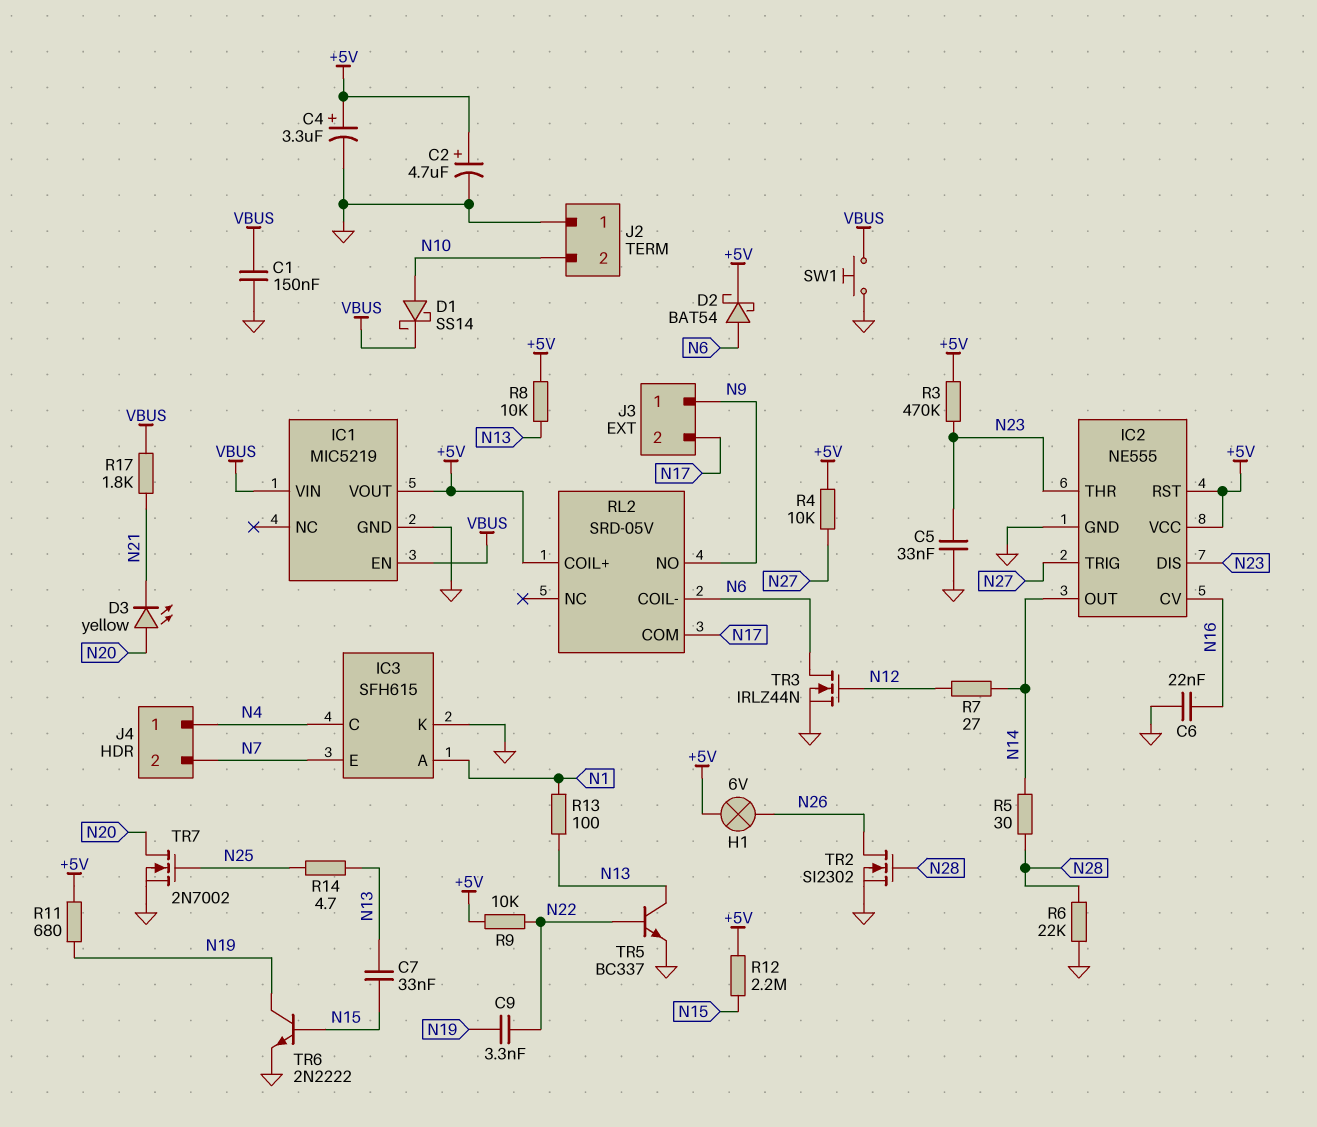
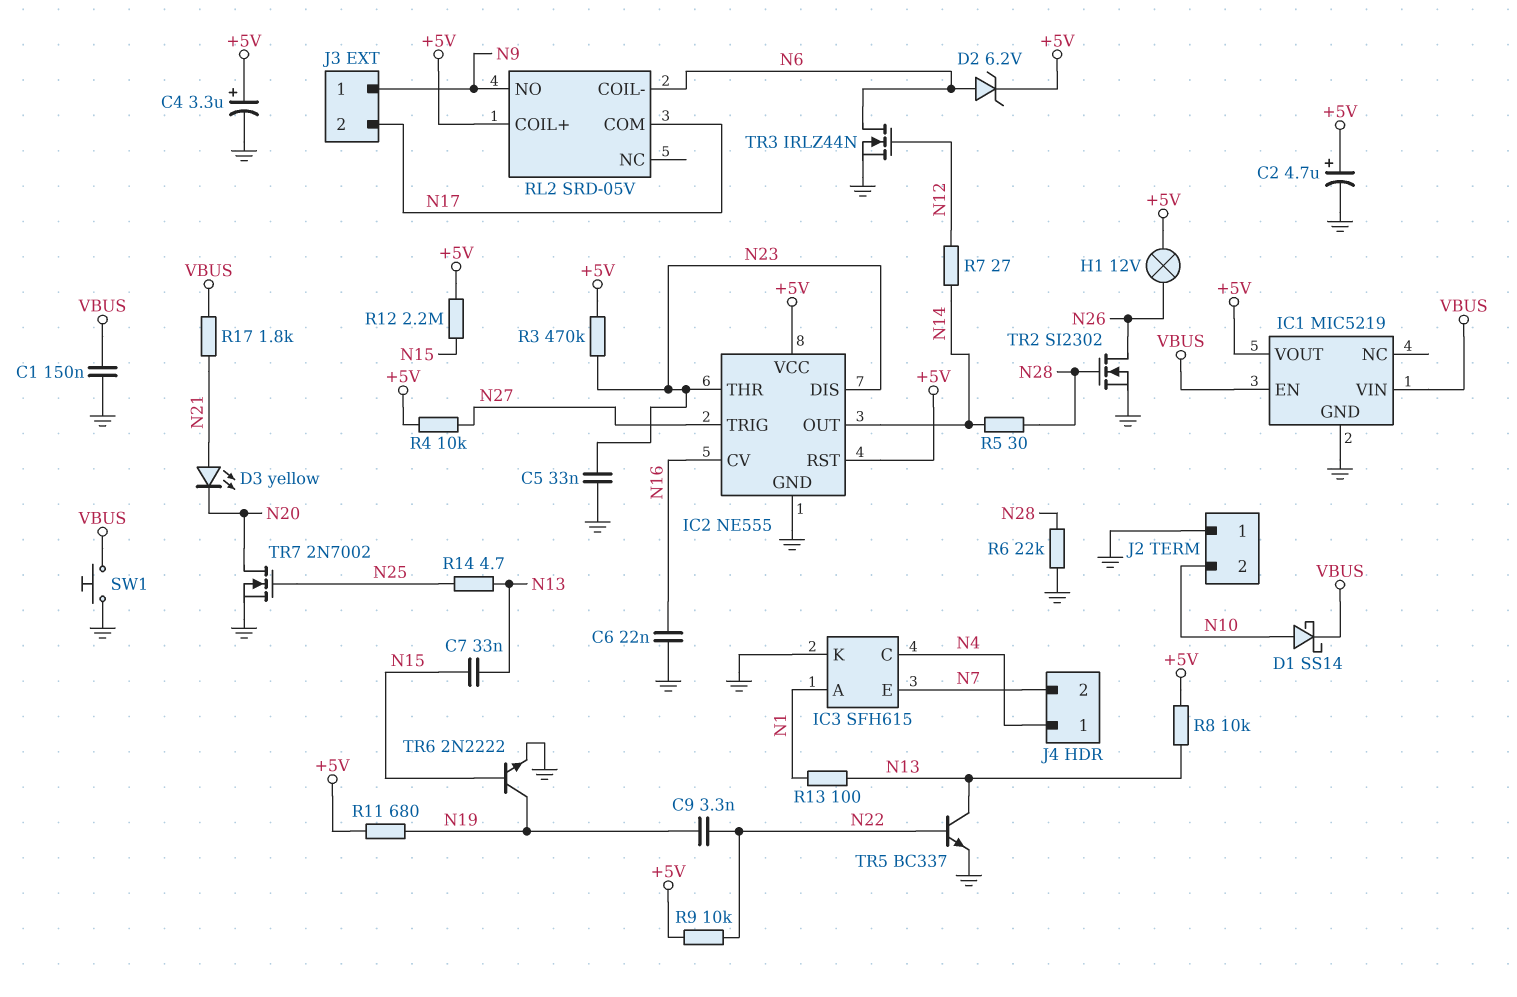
D2: schottky BAT54 (A N6, K +5V) -> zener 6.2V (A N6, K +5V)
D3: LED yellow (A N20, K N21) -> LED yellow (A N21, K N20)
H1: lamp 6V (+5V, N26) -> lamp 12V (+5V, N26)

